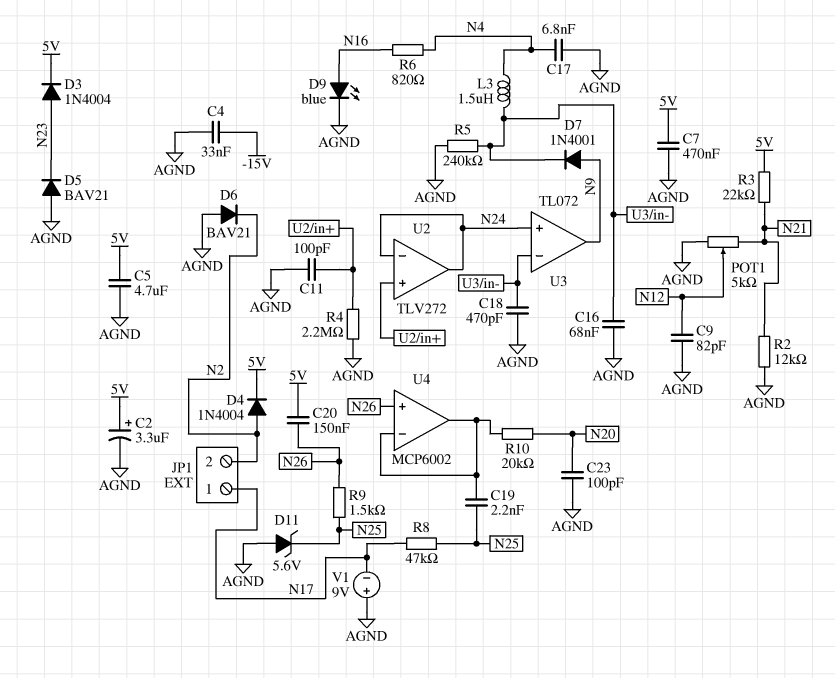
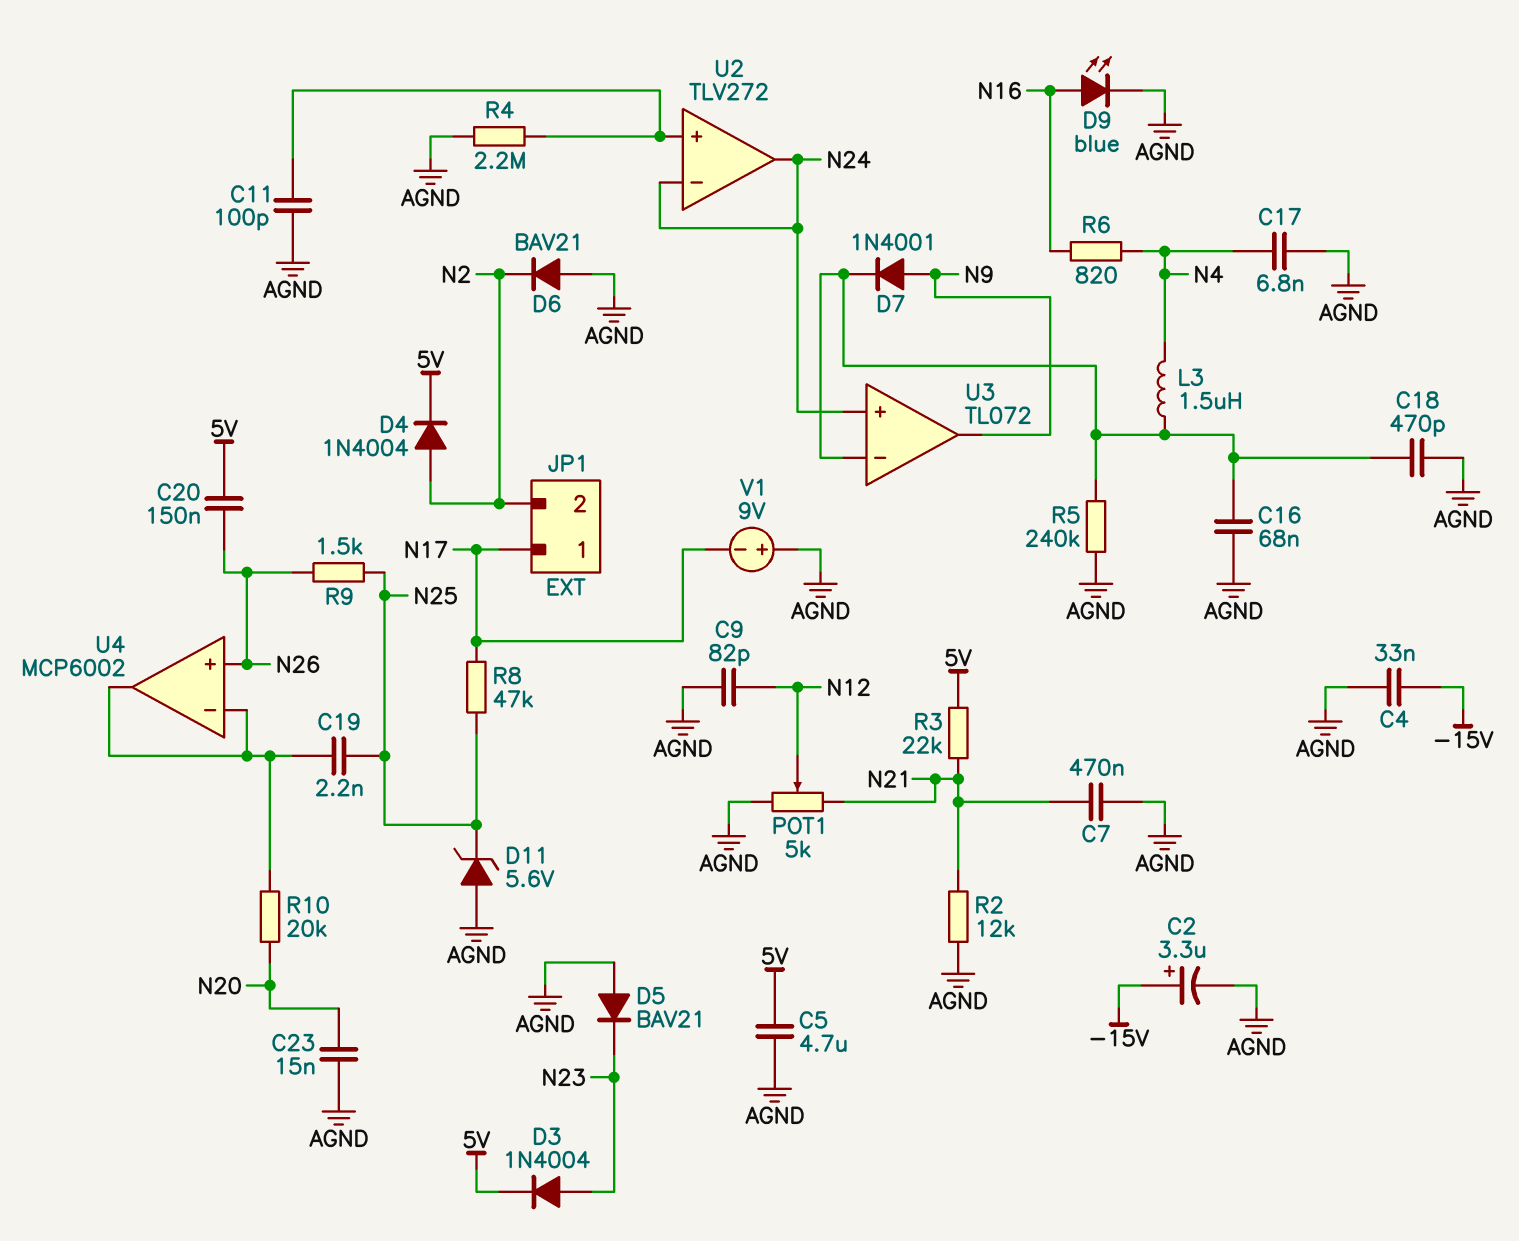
C2: 3.3uF (plus 5V, minus AGND) -> 3.3uF (plus -15V, minus AGND)
C7: 470nF (5V, AGND) -> 470nF (AGND, N21)
C23: 100pF (AGND, N20) -> 15nF (AGND, N20)

